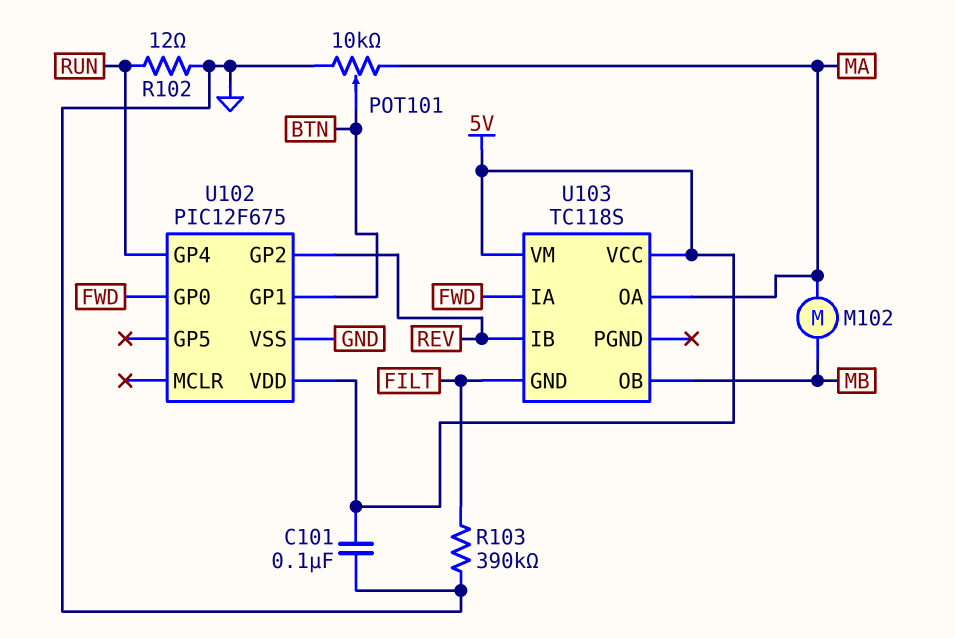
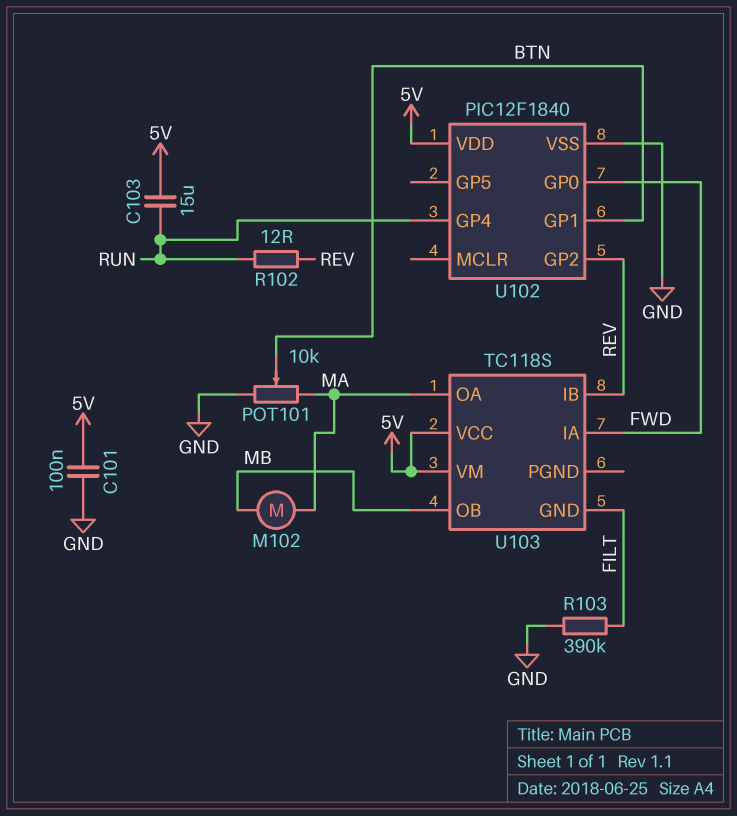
C103: none -> 15uF (5V, RUN)
R102: 12 (GND, RUN) -> 12 (REV, RUN)
U102: PIC12F675 -> PIC12F1840

